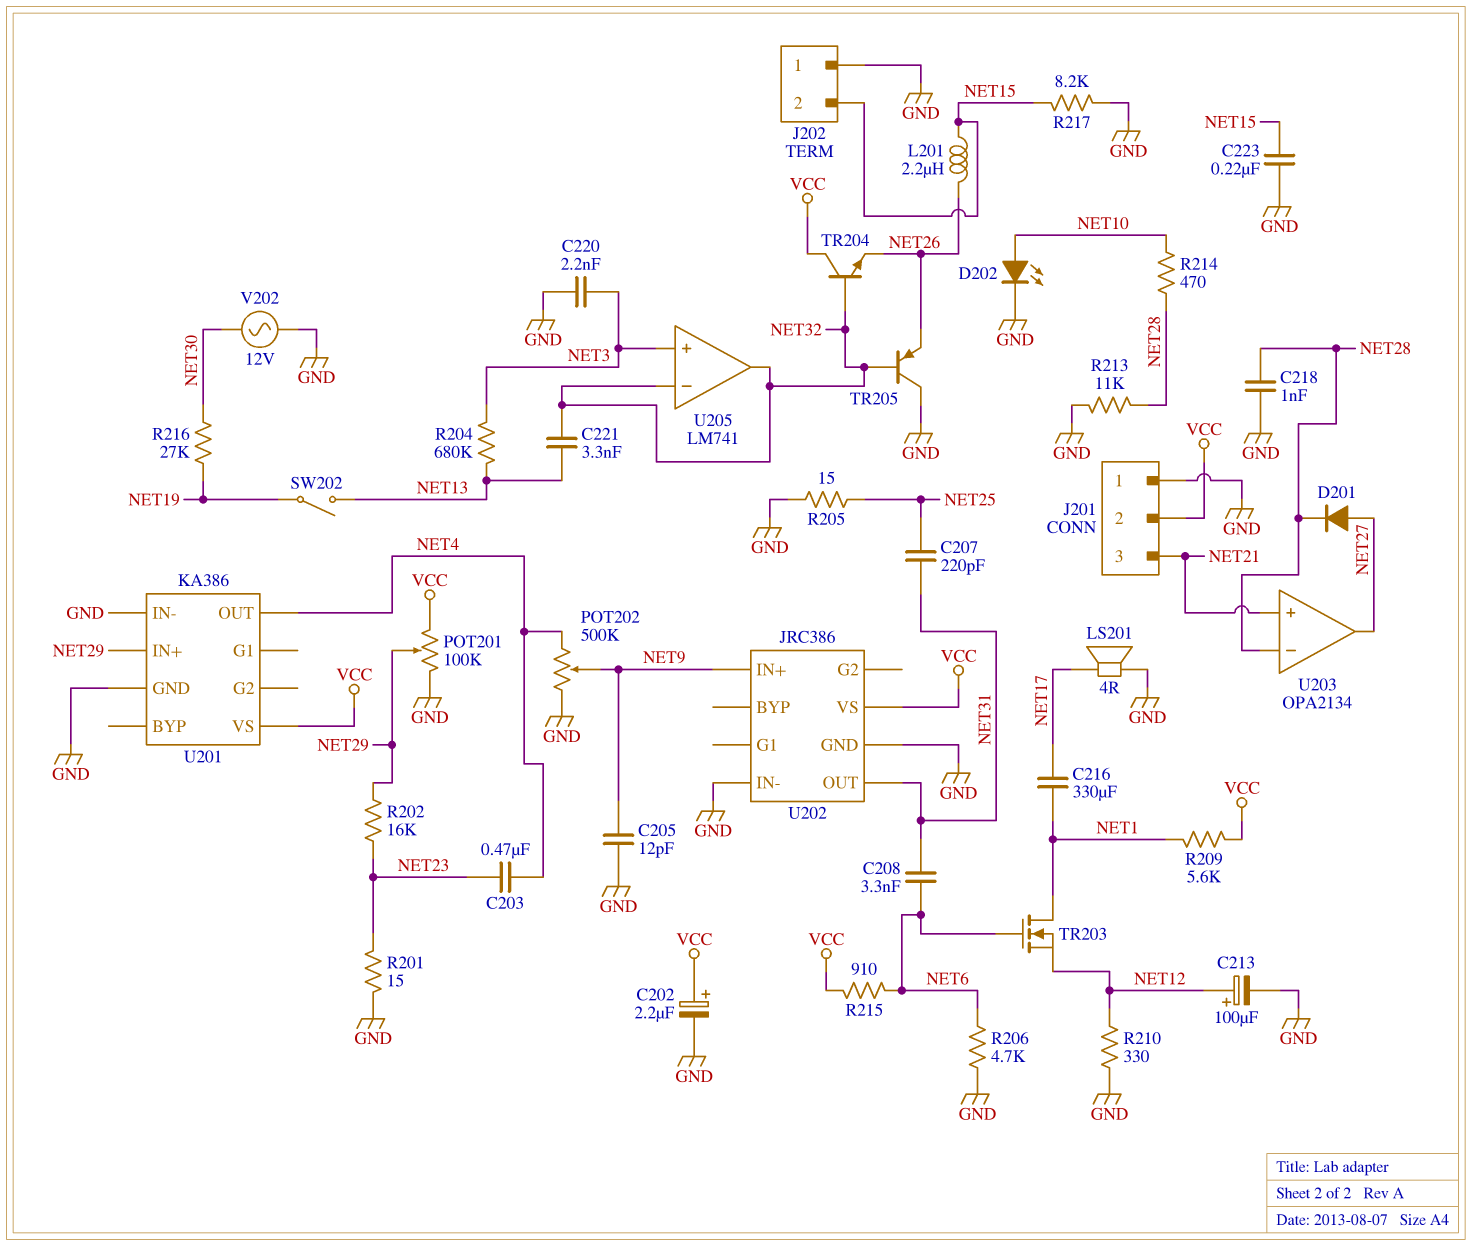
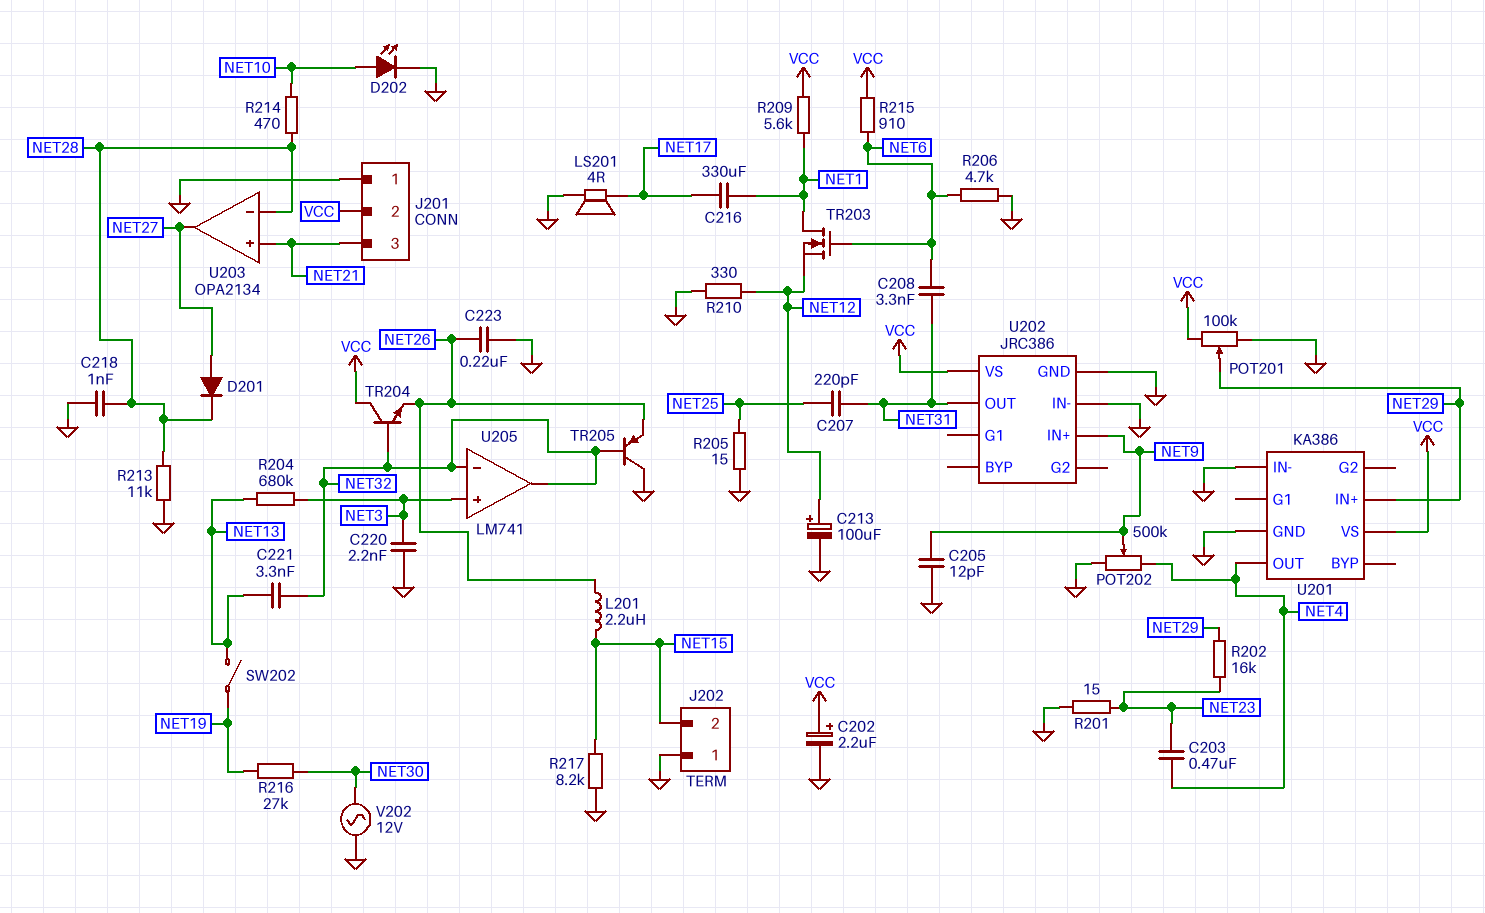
C223: 220nF (GND, NET15) -> 220nF (GND, NET26)

